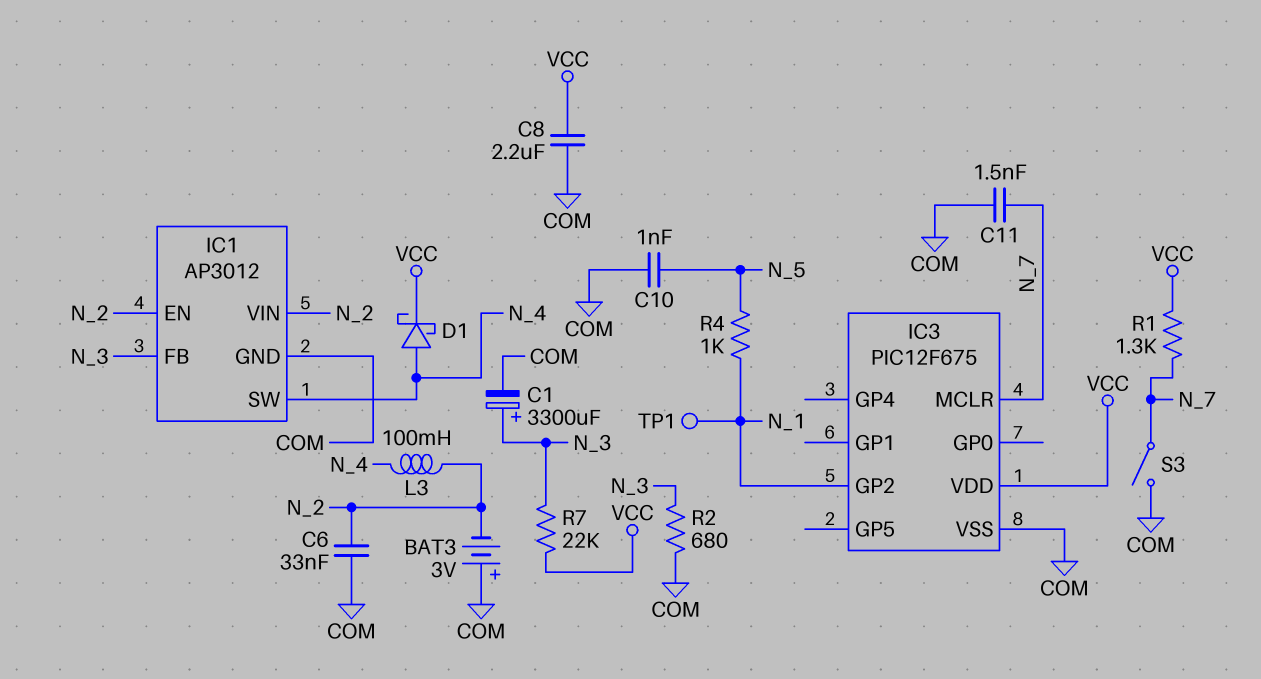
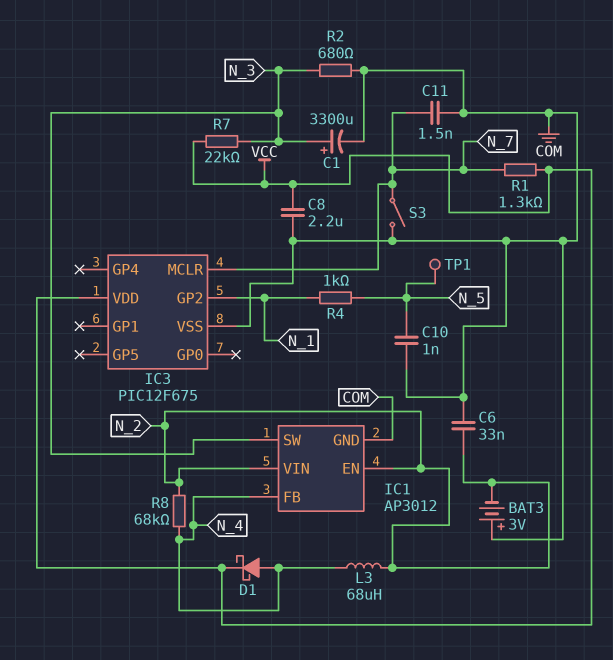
IC1 pin FB: N_3 -> N_4
IC1 pin SW: N_4 -> N_3
L3: 100mH (N_2, N_4) -> 68uH (N_2, N_4)
R8: none -> 68k (N_2, N_4)
TP1: test point (N_1) -> test point (N_5)

